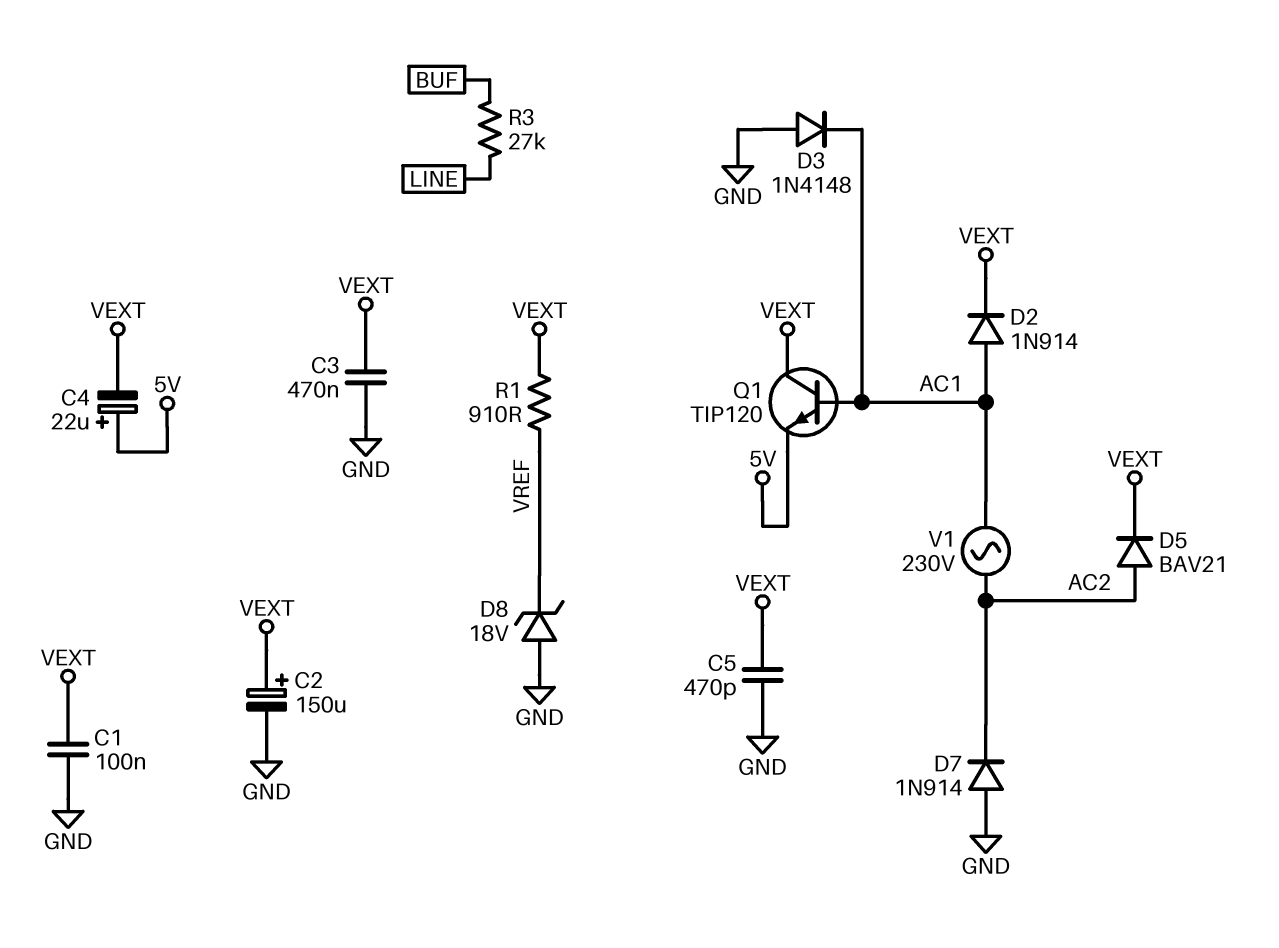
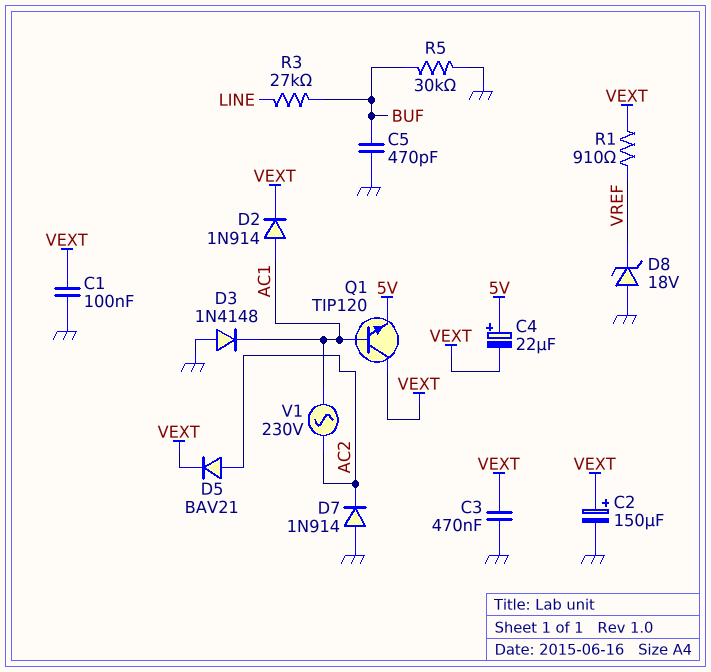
C5: 470pF (GND, VEXT) -> 470pF (BUF, GND)
R5: none -> 30k (BUF, GND)

